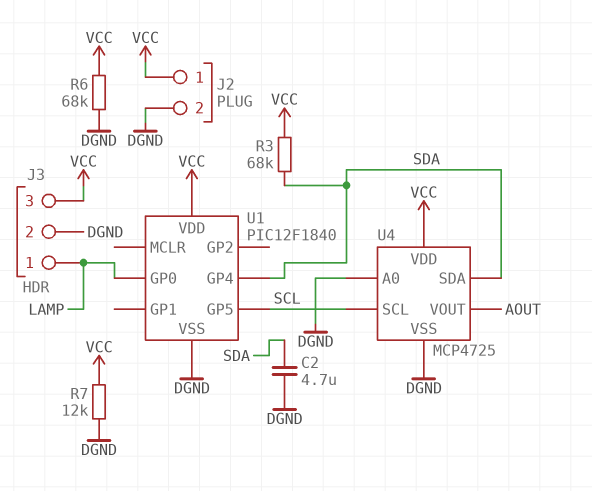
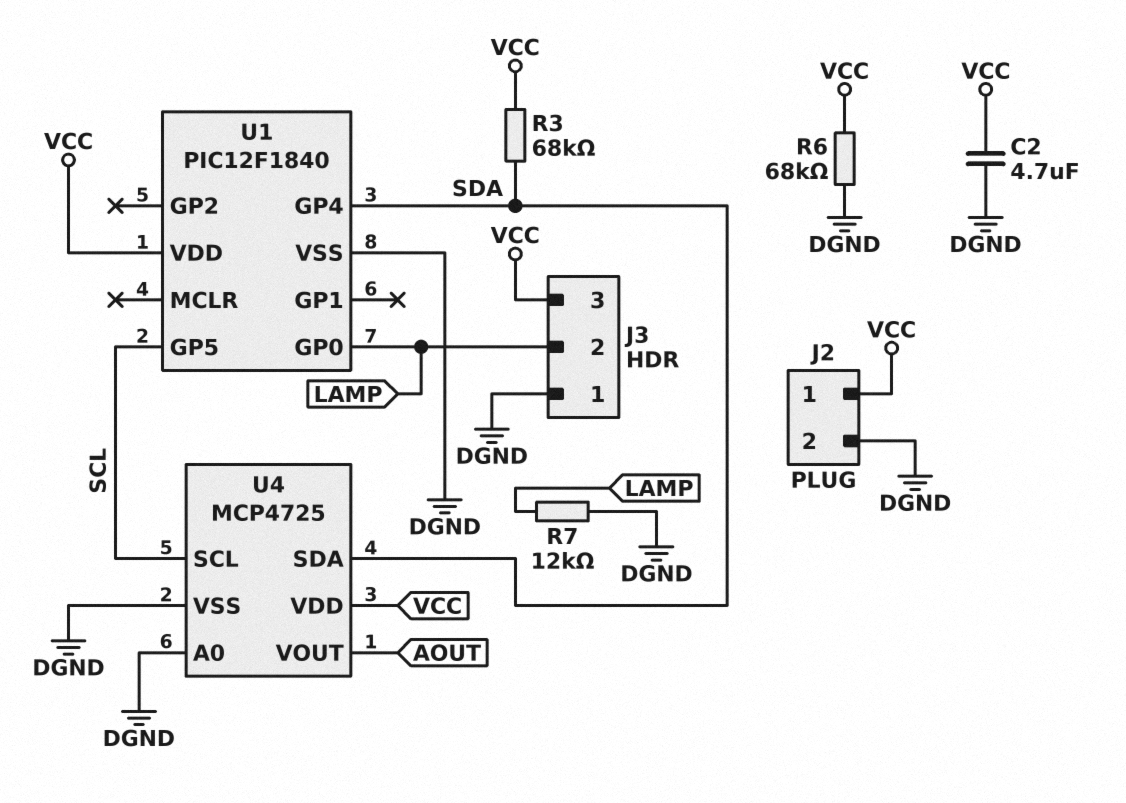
C2: 4.7uF (DGND, SDA) -> 4.7uF (DGND, VCC)
J3 pin 1: LAMP -> DGND
J3 pin 2: DGND -> LAMP
R7: 12k (DGND, VCC) -> 12k (DGND, LAMP)

